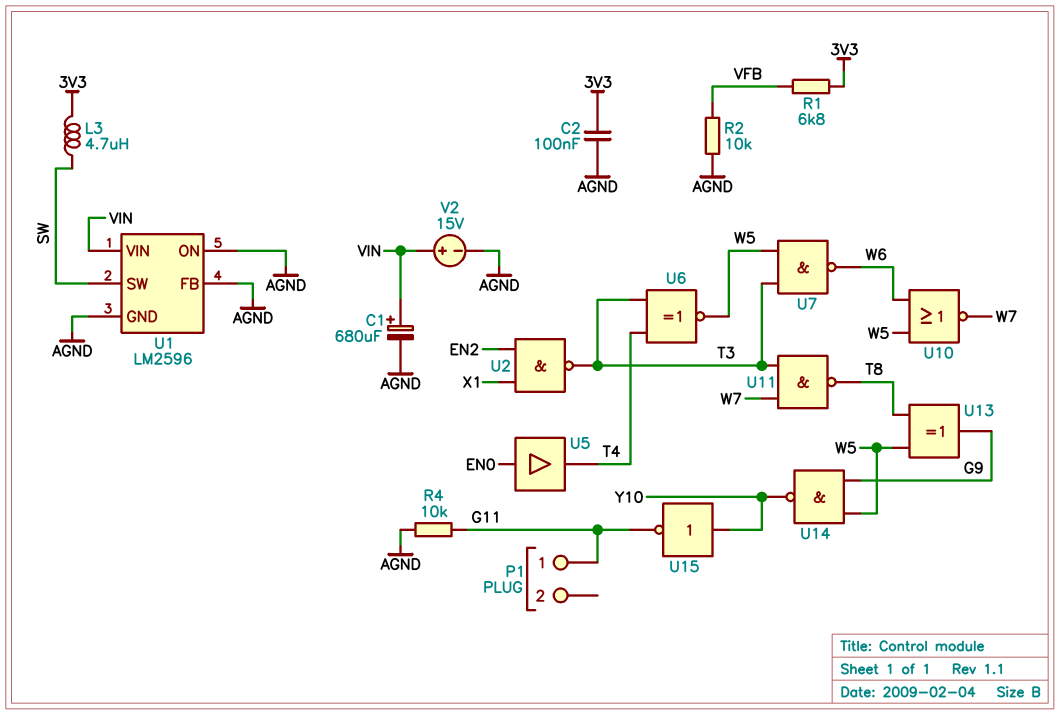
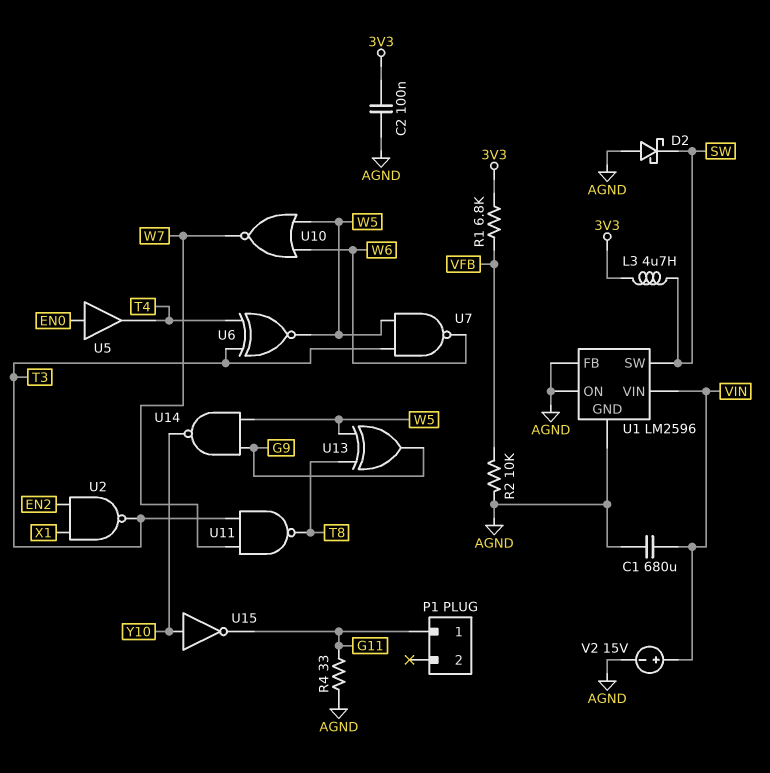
C1: 680uF (plus VIN, minus AGND) -> 680uF (AGND, VIN)
D2: none -> schottky (A AGND, K SW)
R4: 10k (AGND, G11) -> 33 (AGND, G11)

